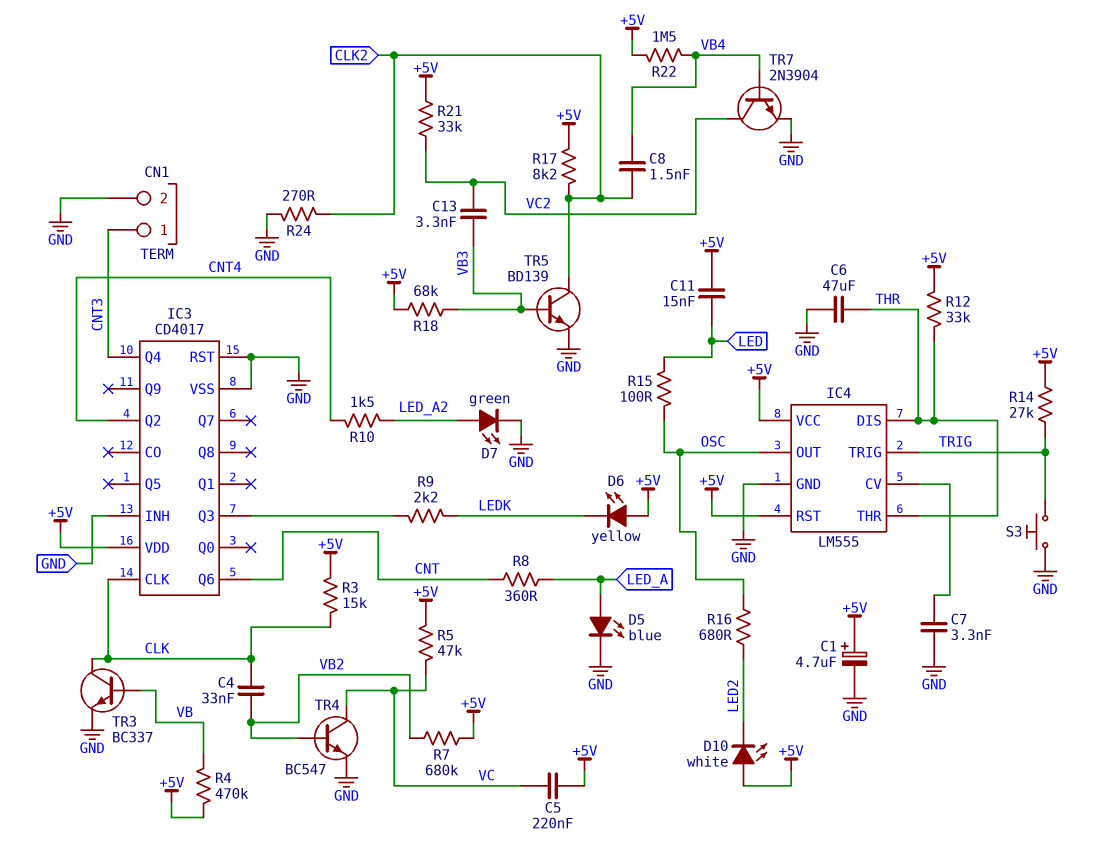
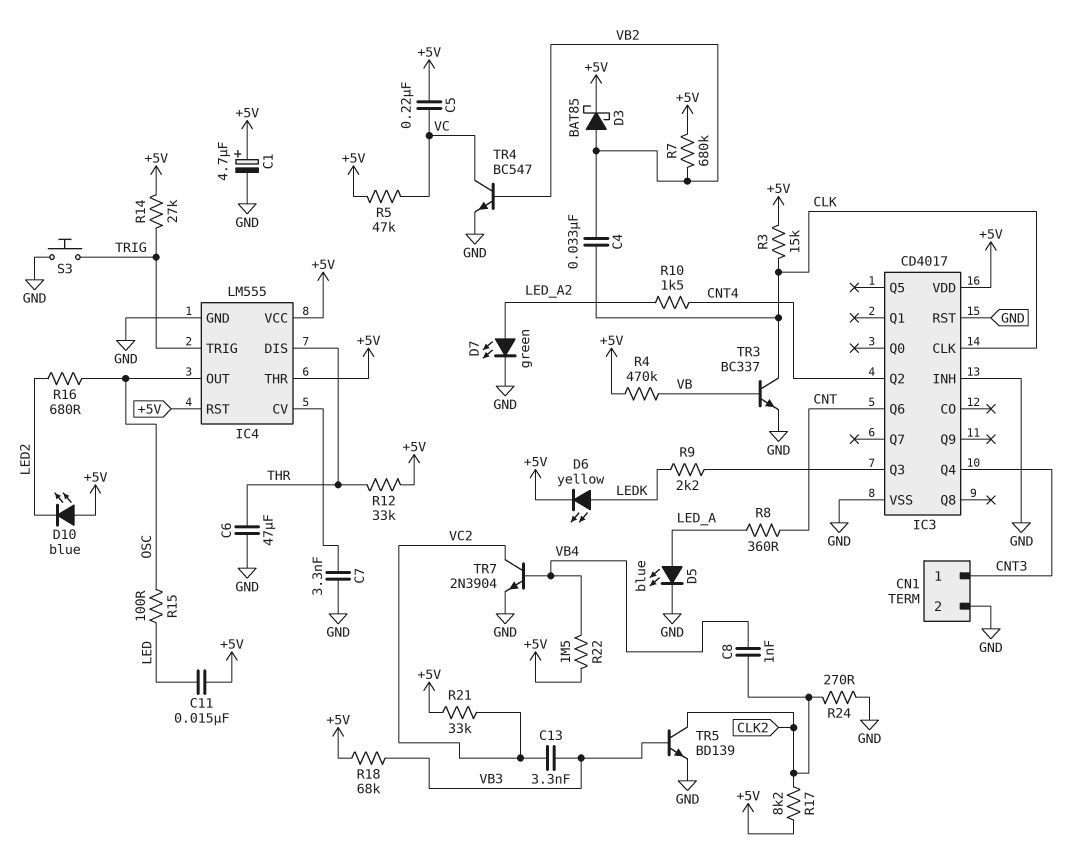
C8: 1.5nF (CLK2, VB4) -> 1nF (CLK2, VB4)
D3: none -> schottky BAT85 (A VB2, K +5V)
D6: LED yellow (A +5V, K LEDK) -> LED yellow (A LEDK, K +5V)
D10: LED white (A +5V, K LED2) -> LED blue (A +5V, K LED2)
IC4 pin THR: THR -> +5V

